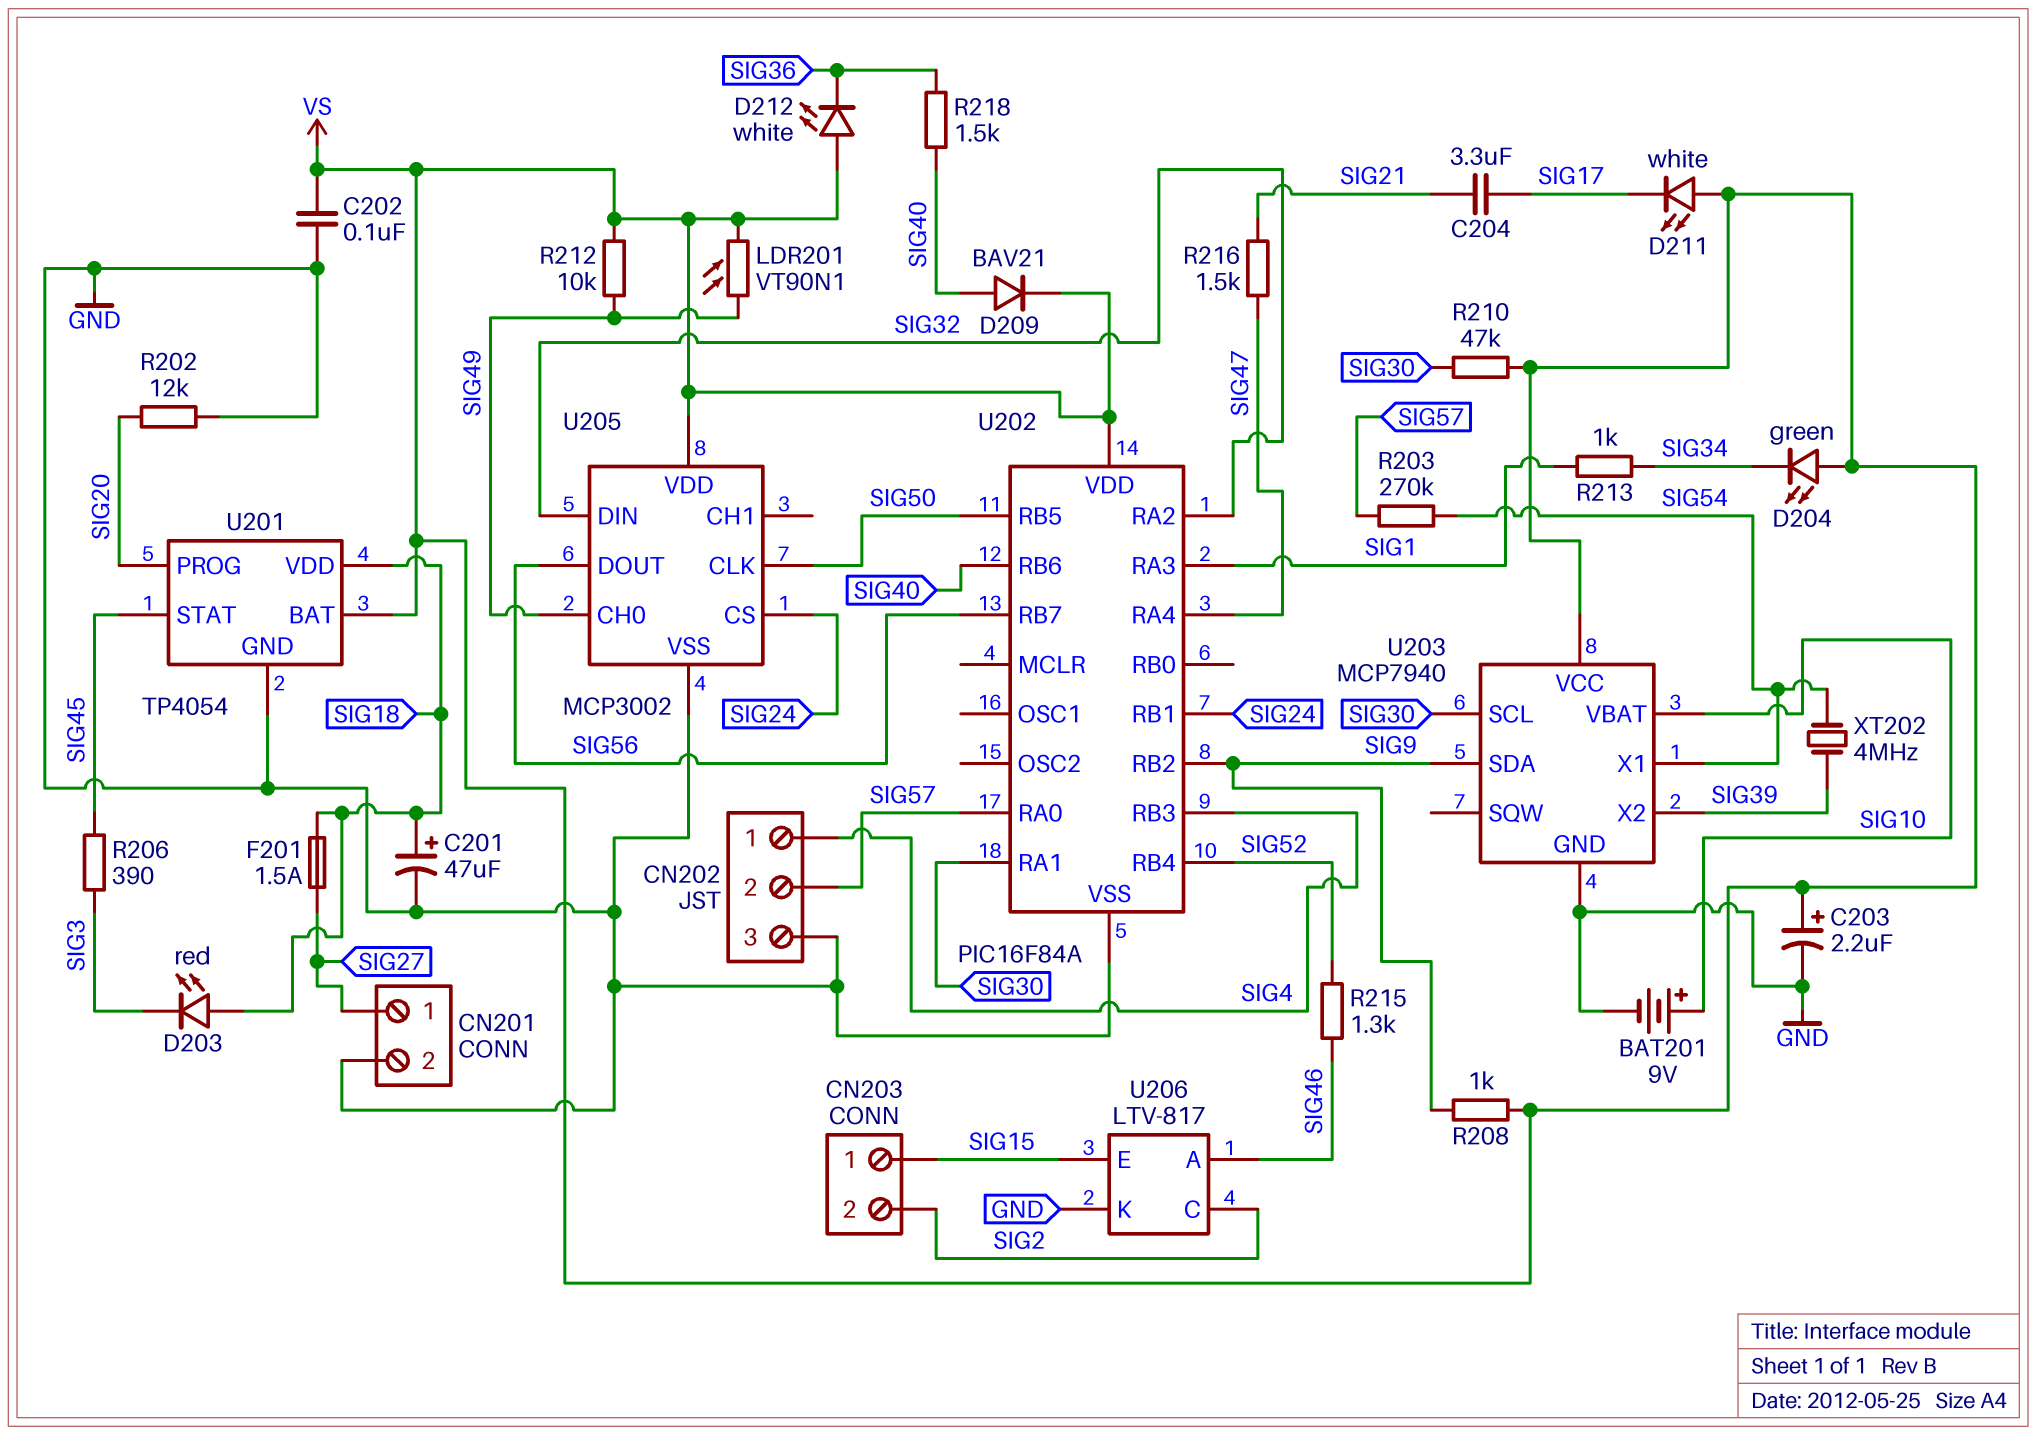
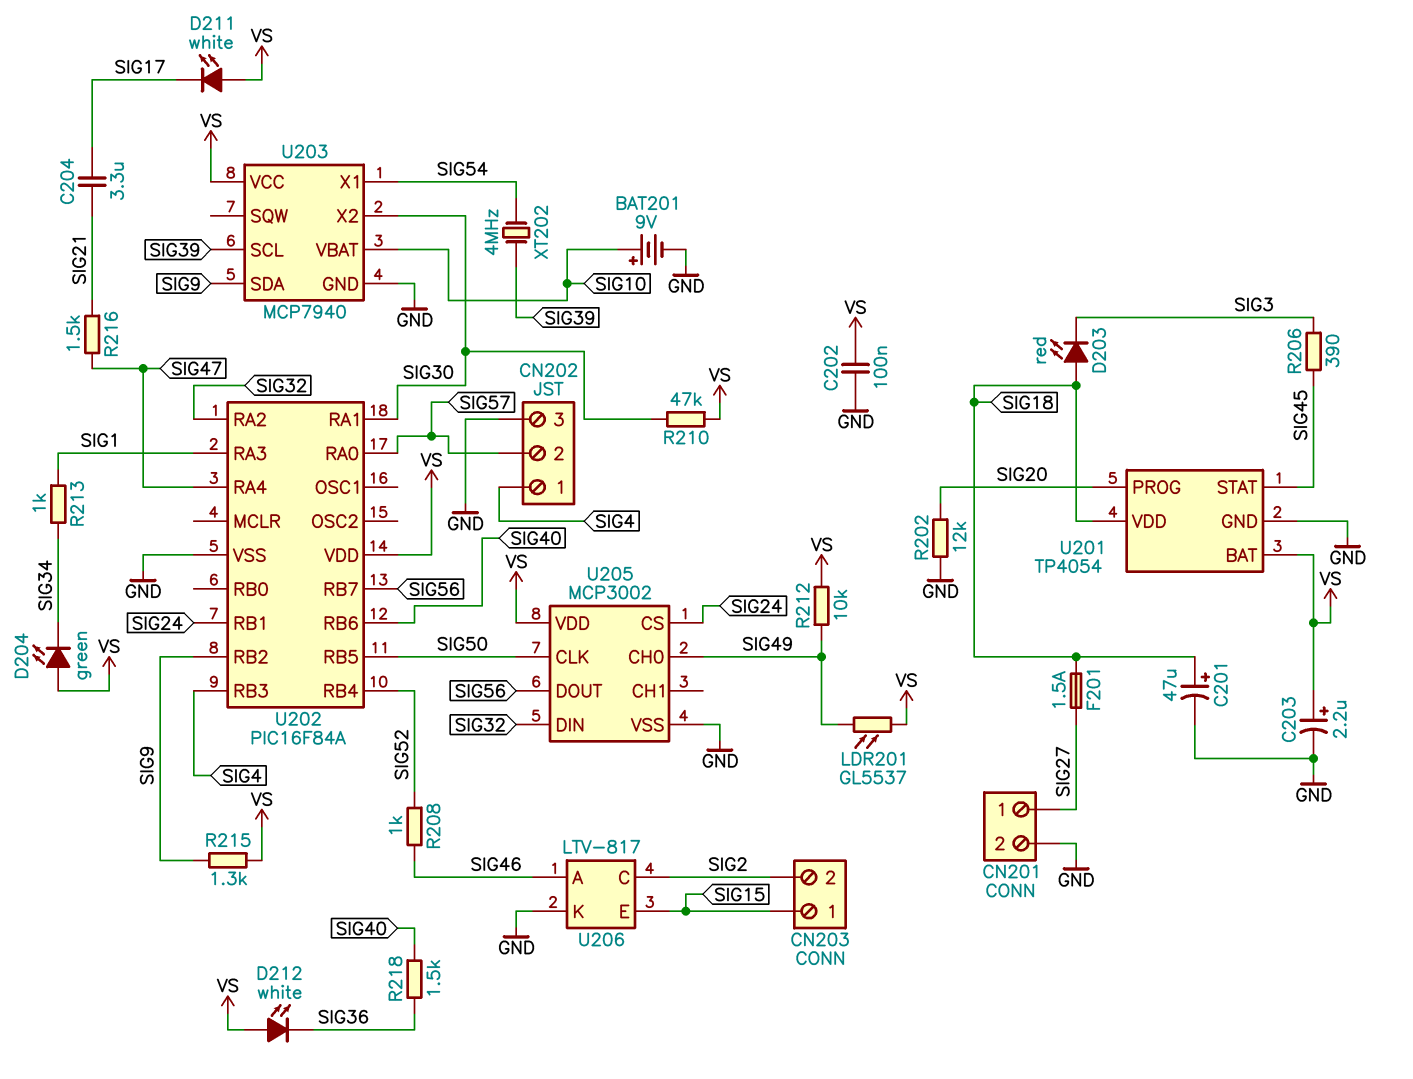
D209: diode BAV21 (A SIG40, K VS) -> none
LDR201: VT90N1 (SIG49, VS) -> GL5537 (SIG49, VS)
R203: 270k (SIG54, SIG57) -> none
R208: 1k (SIG9, VS) -> 1k (SIG46, SIG52)
R215: 1.3k (SIG46, SIG52) -> 1.3k (SIG9, VS)
U203 pin SCL: SIG30 -> SIG39
U203 pin X2: SIG39 -> SIG30

